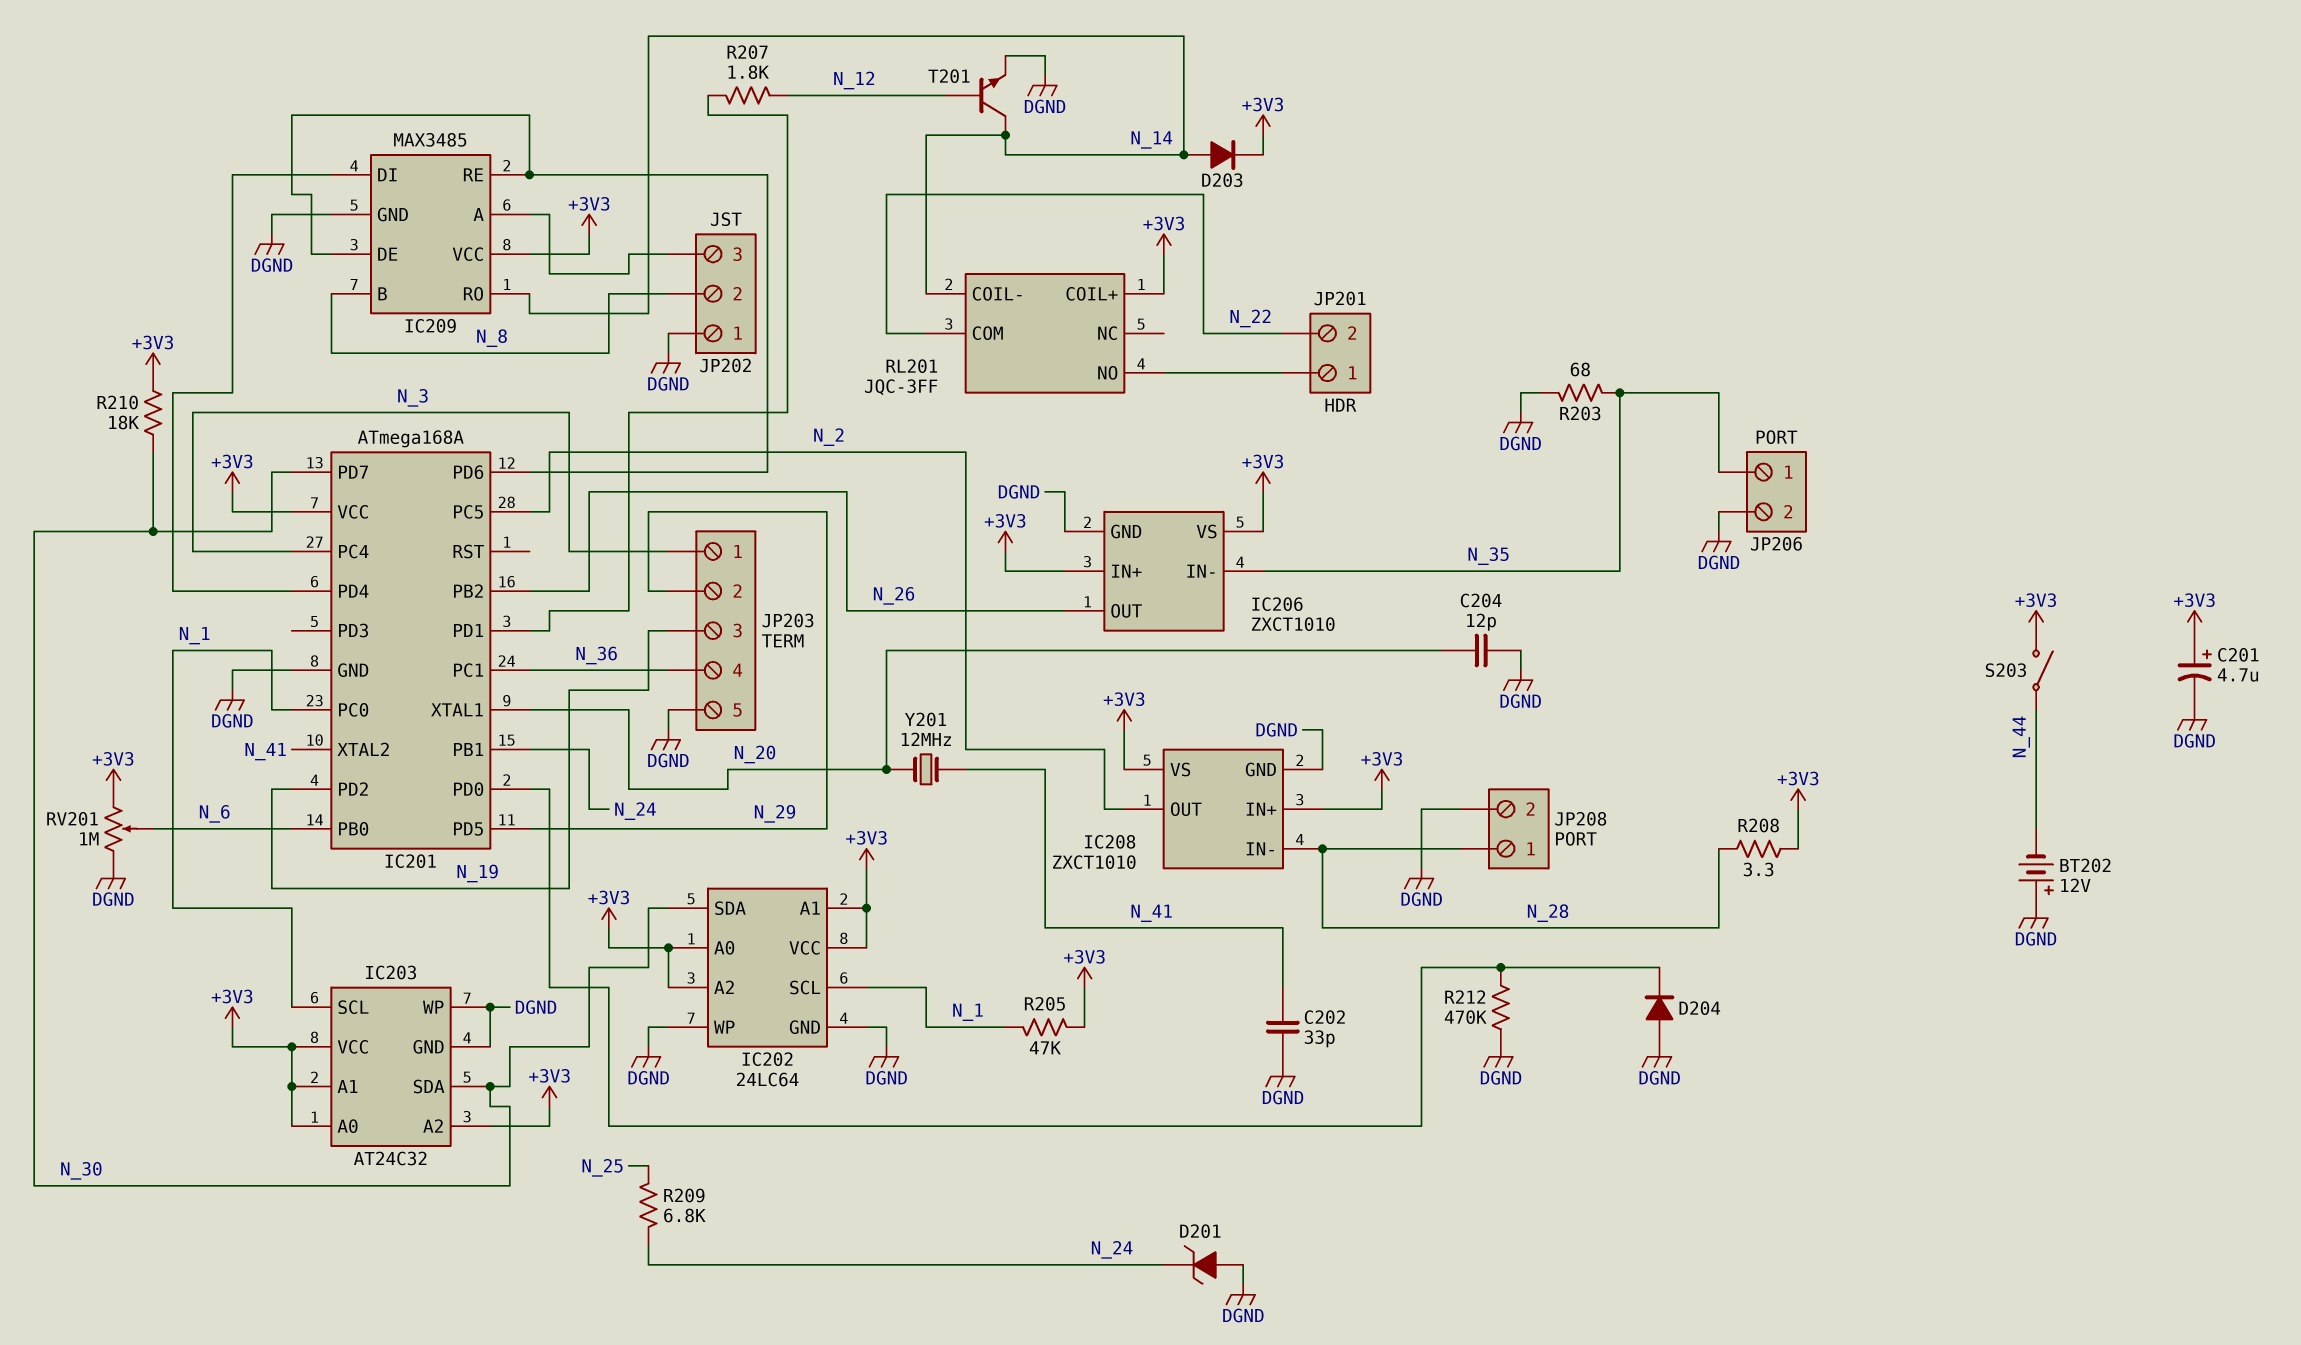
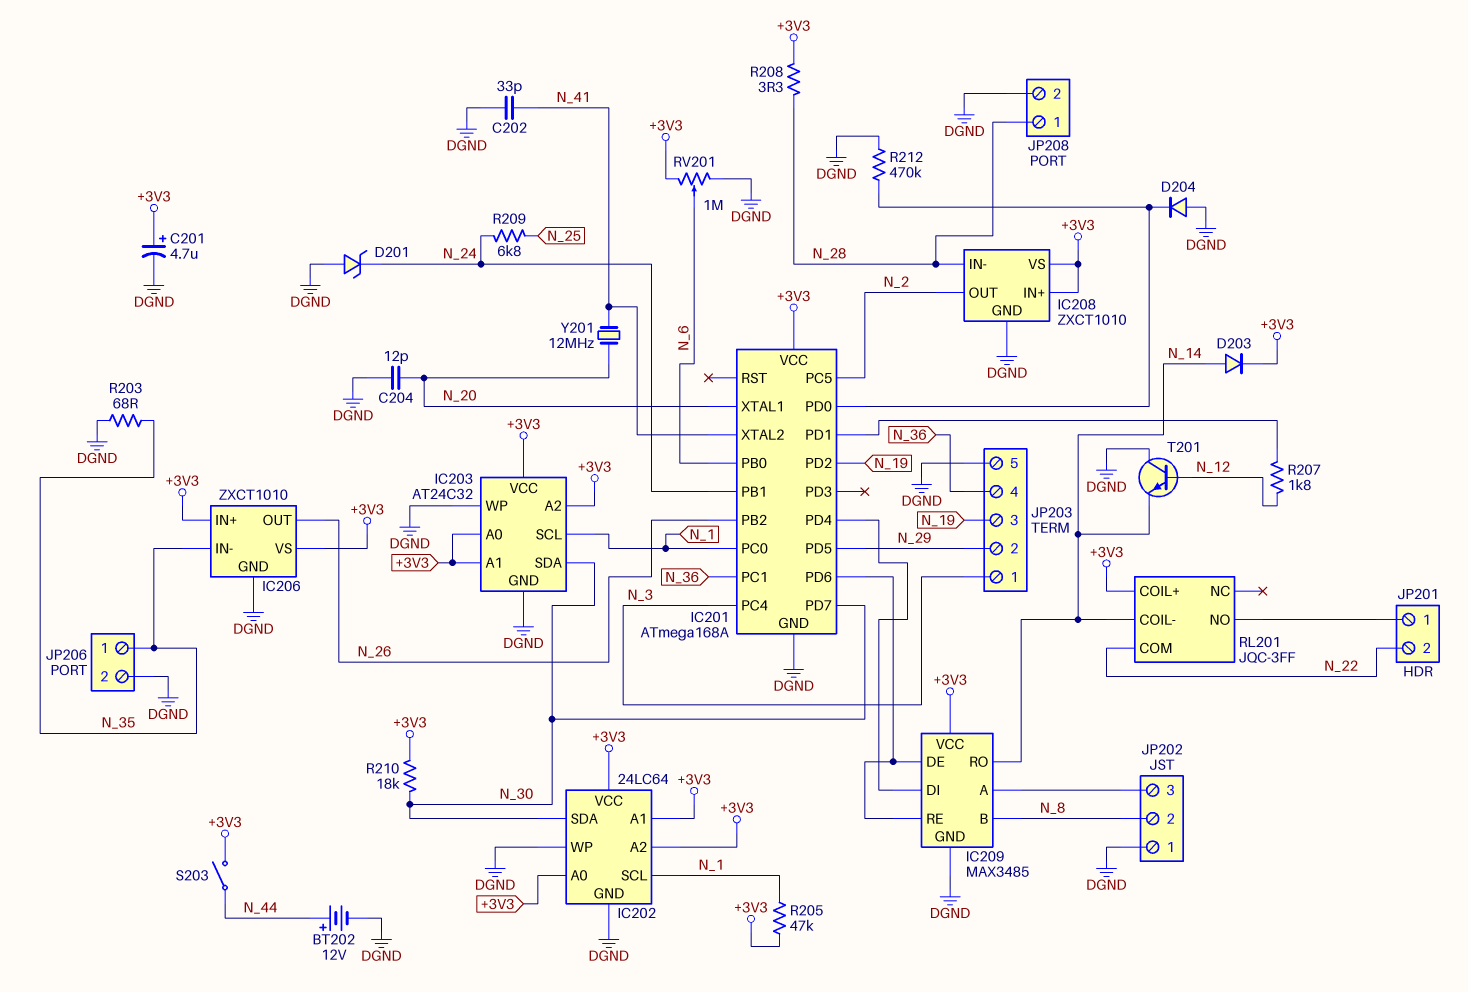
BT202: 12V (plus DGND, minus N_44) -> 12V (plus N_44, minus DGND)
T201: NPN (B N_12, C N_14, E DGND) -> NPN (B N_12, C DGND, E N_14)

